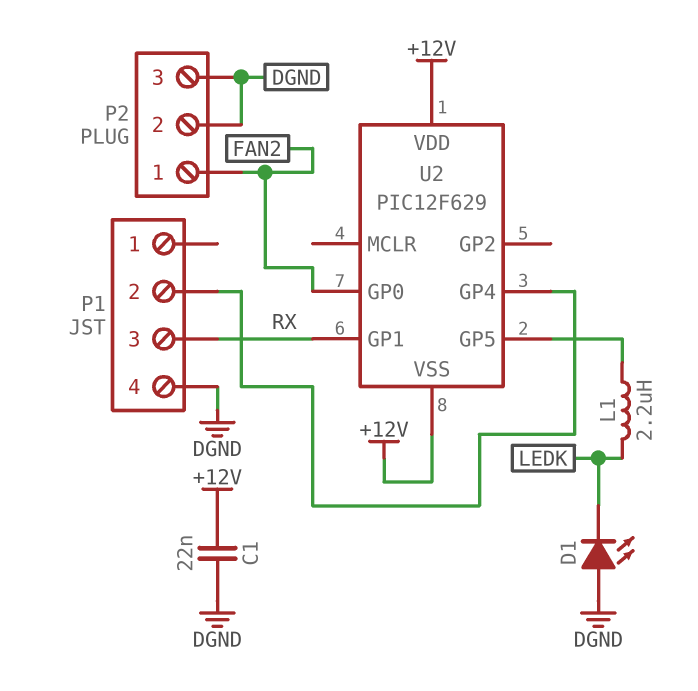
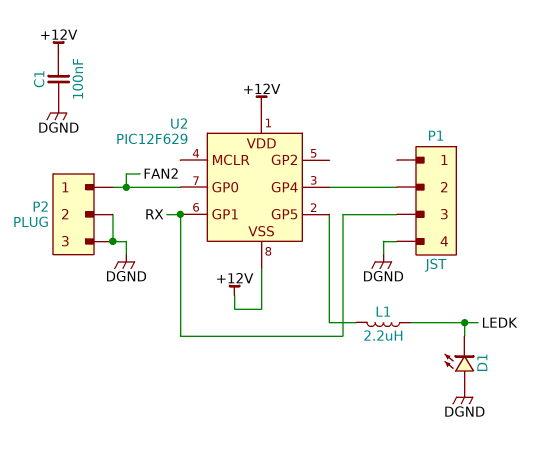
C1: 22nF (+12V, DGND) -> 100nF (+12V, DGND)

